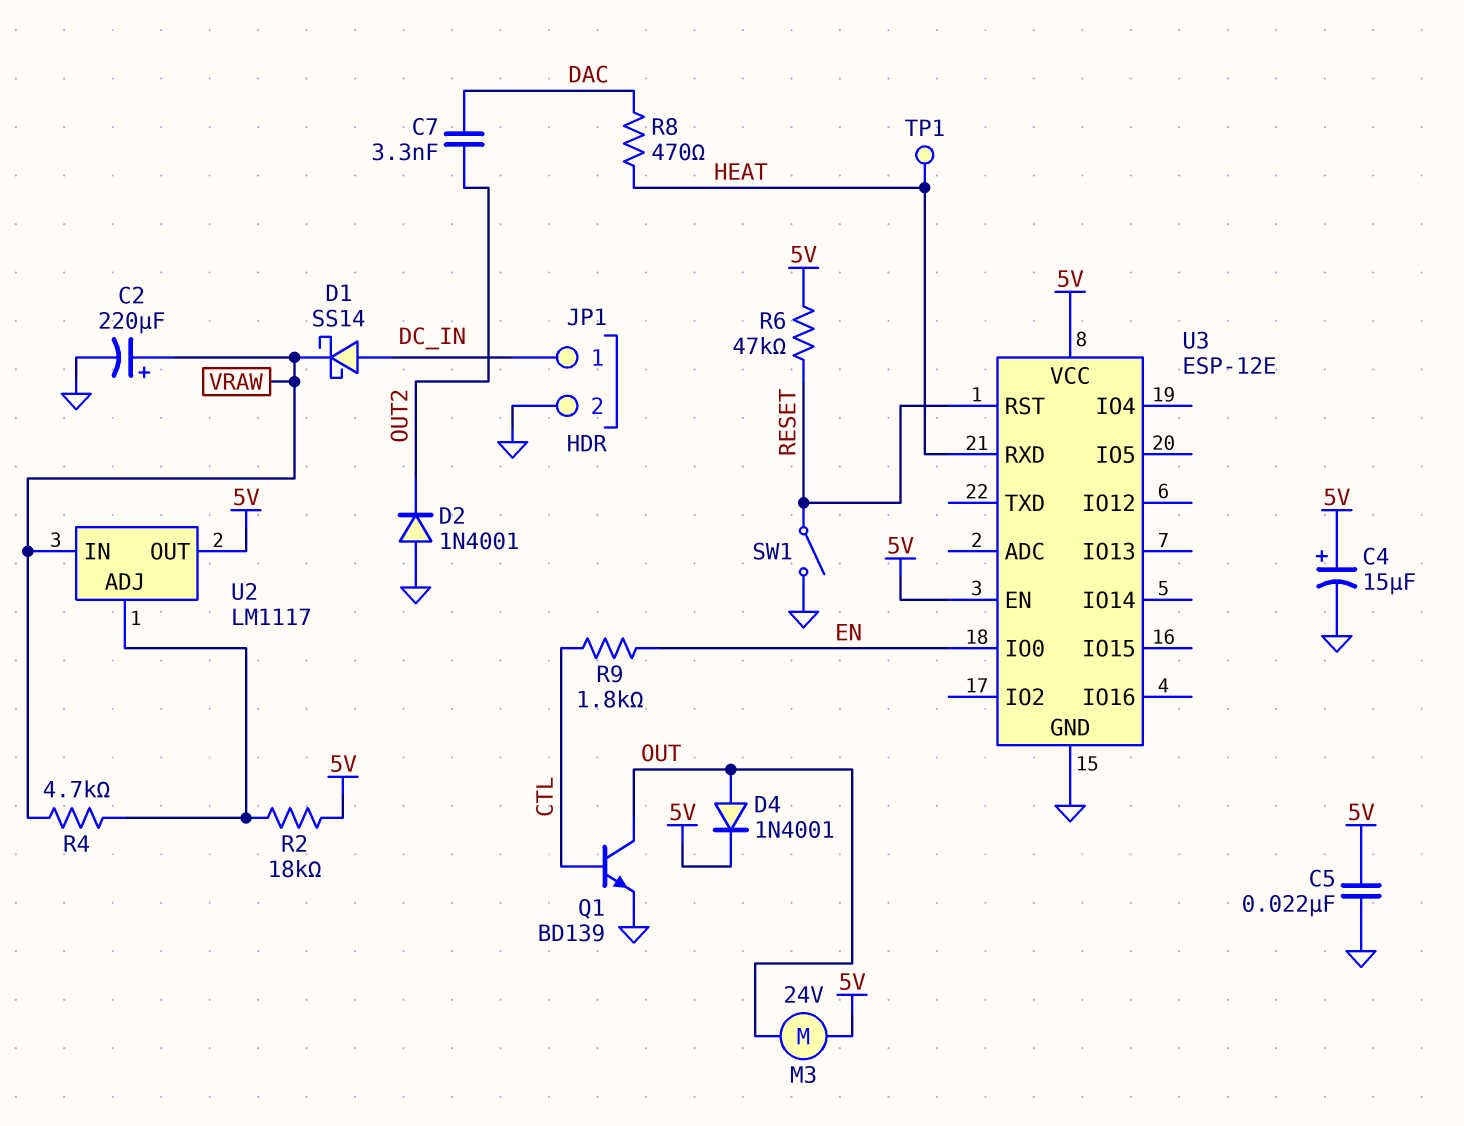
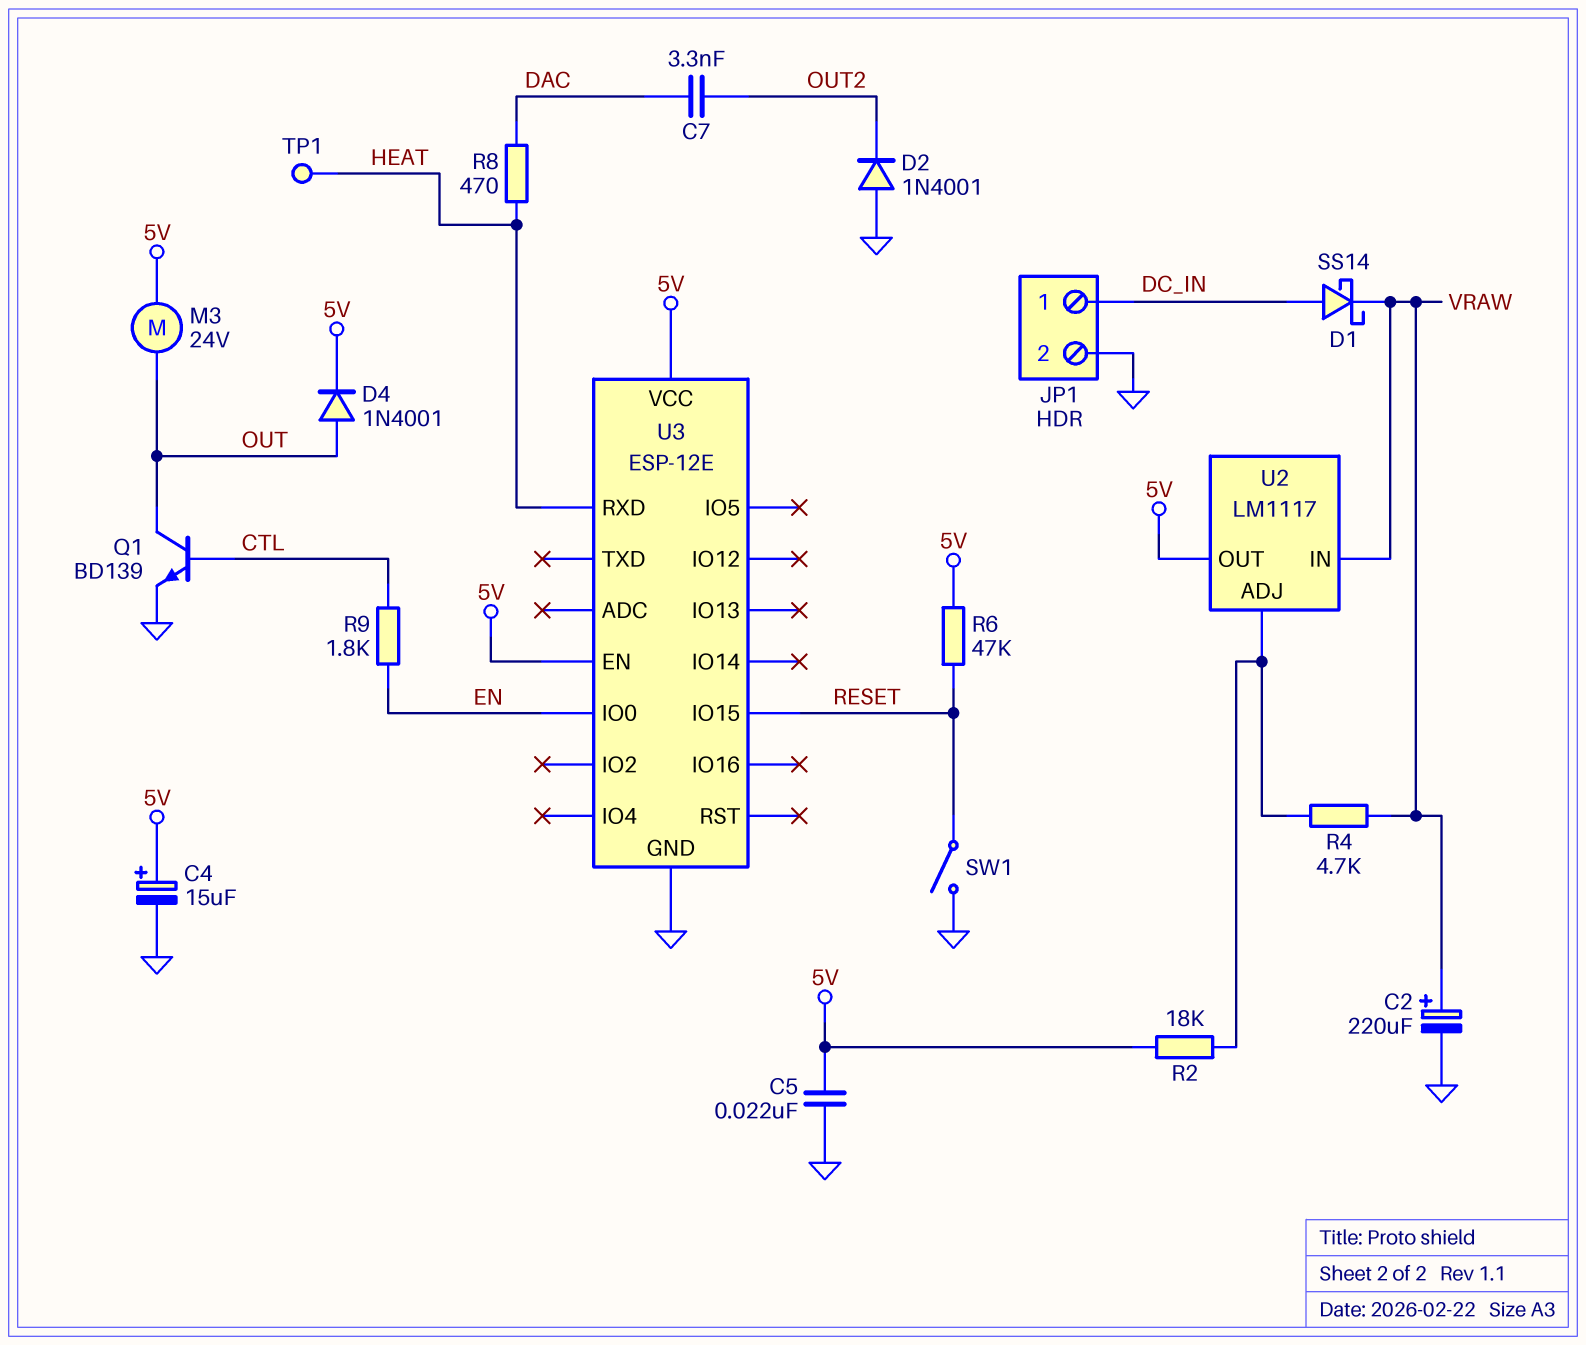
U3 pin IO15: none -> RESET
U3 pin RST: RESET -> none

